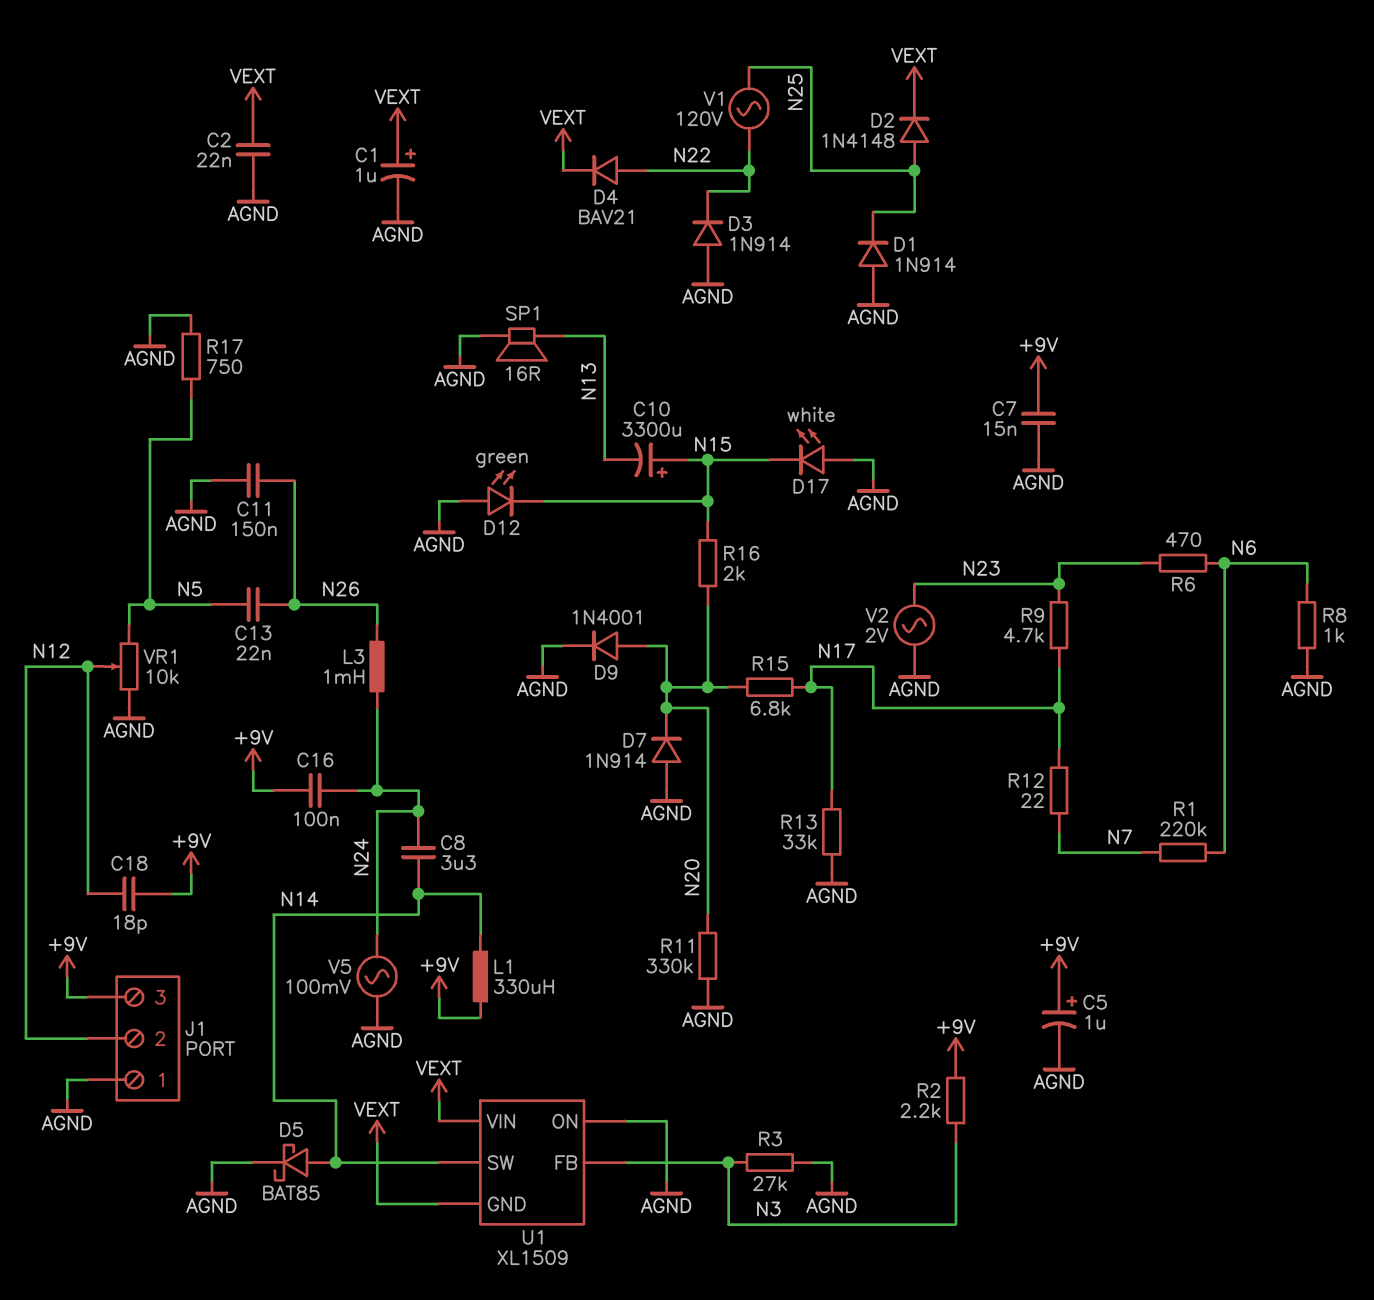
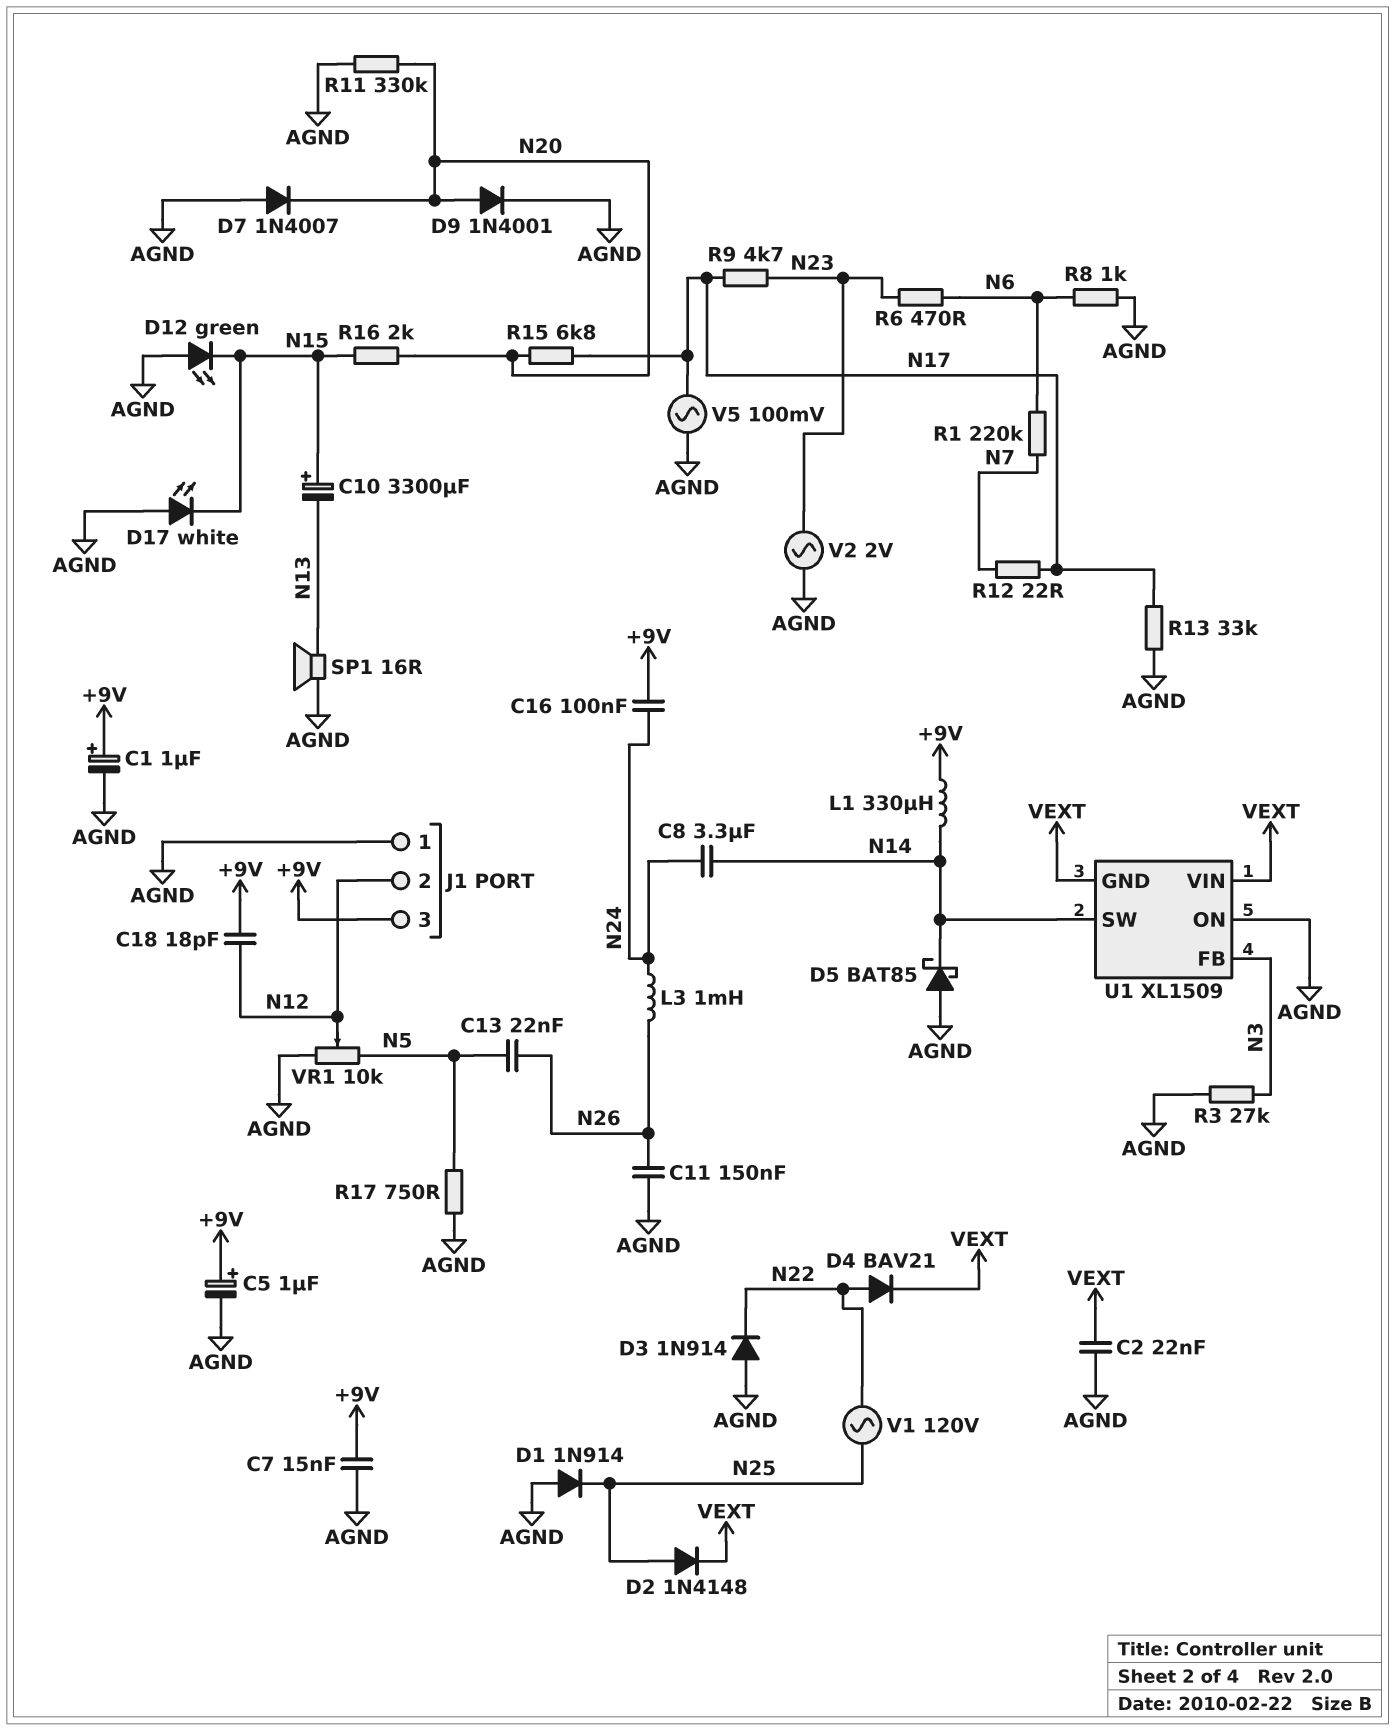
C1: 1uF (plus VEXT, minus AGND) -> 1uF (plus +9V, minus AGND)
D5: schottky BAT85 (A N14, K AGND) -> schottky BAT85 (A AGND, K N14)
D7: diode 1N914 (A AGND, K N20) -> diode 1N4007 (A AGND, K N20)
R2: 2.2k (+9V, N3) -> none
V5: AC 100mV (AGND, N24) -> AC 100mV (AGND, N17)

